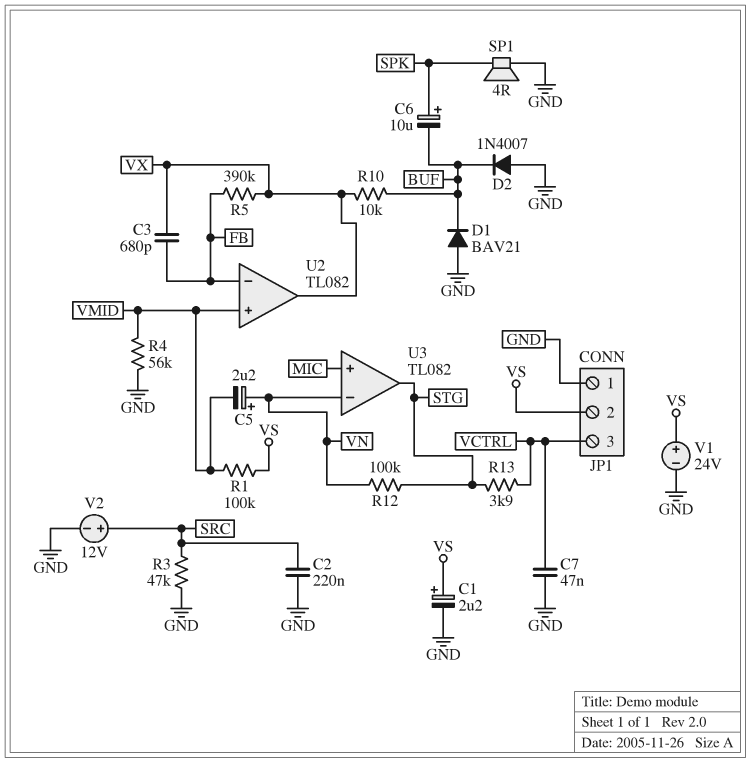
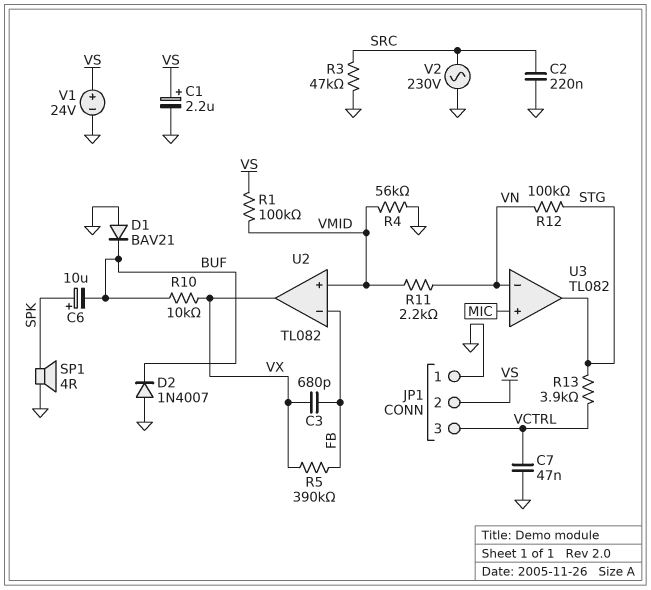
C5: 2.2uF (plus VN, minus VMID) -> none
R11: none -> 2.2k (VMID, VN)
V2: 12V (plus SRC, minus GND) -> AC 230V (GND, SRC)

